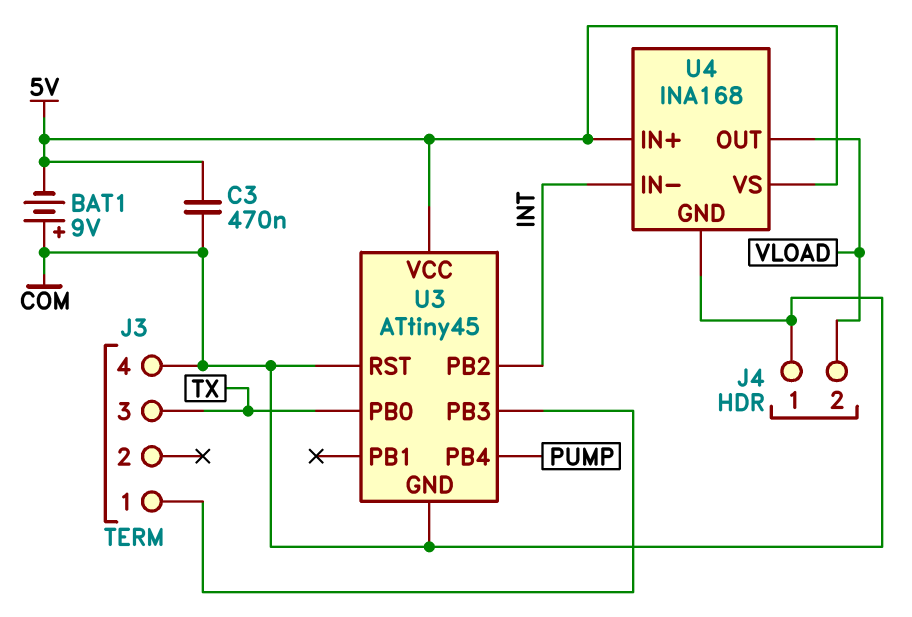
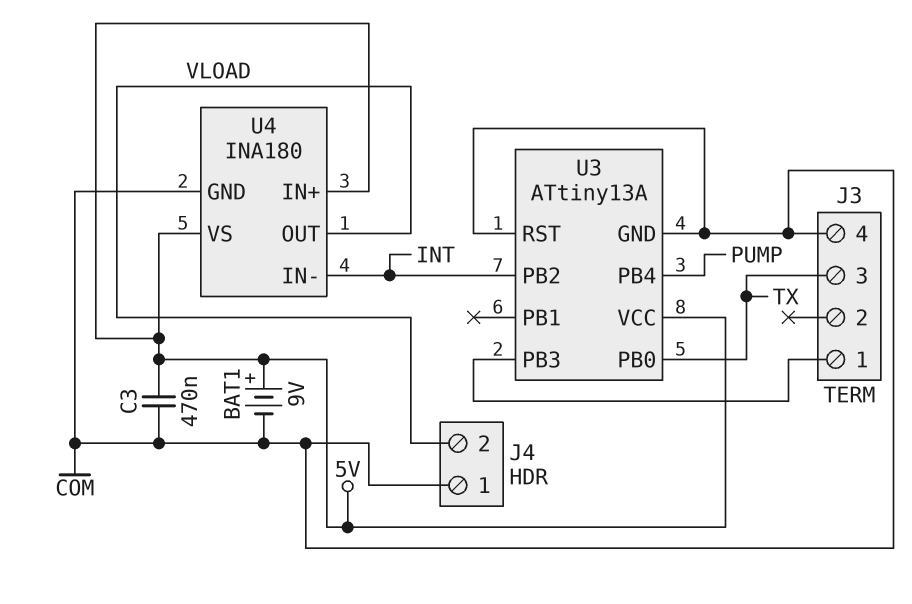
BAT1: 9V (plus COM, minus 5V) -> 9V (plus 5V, minus COM)
U3: ATtiny45 -> ATtiny13A
U4: INA168 -> INA180

